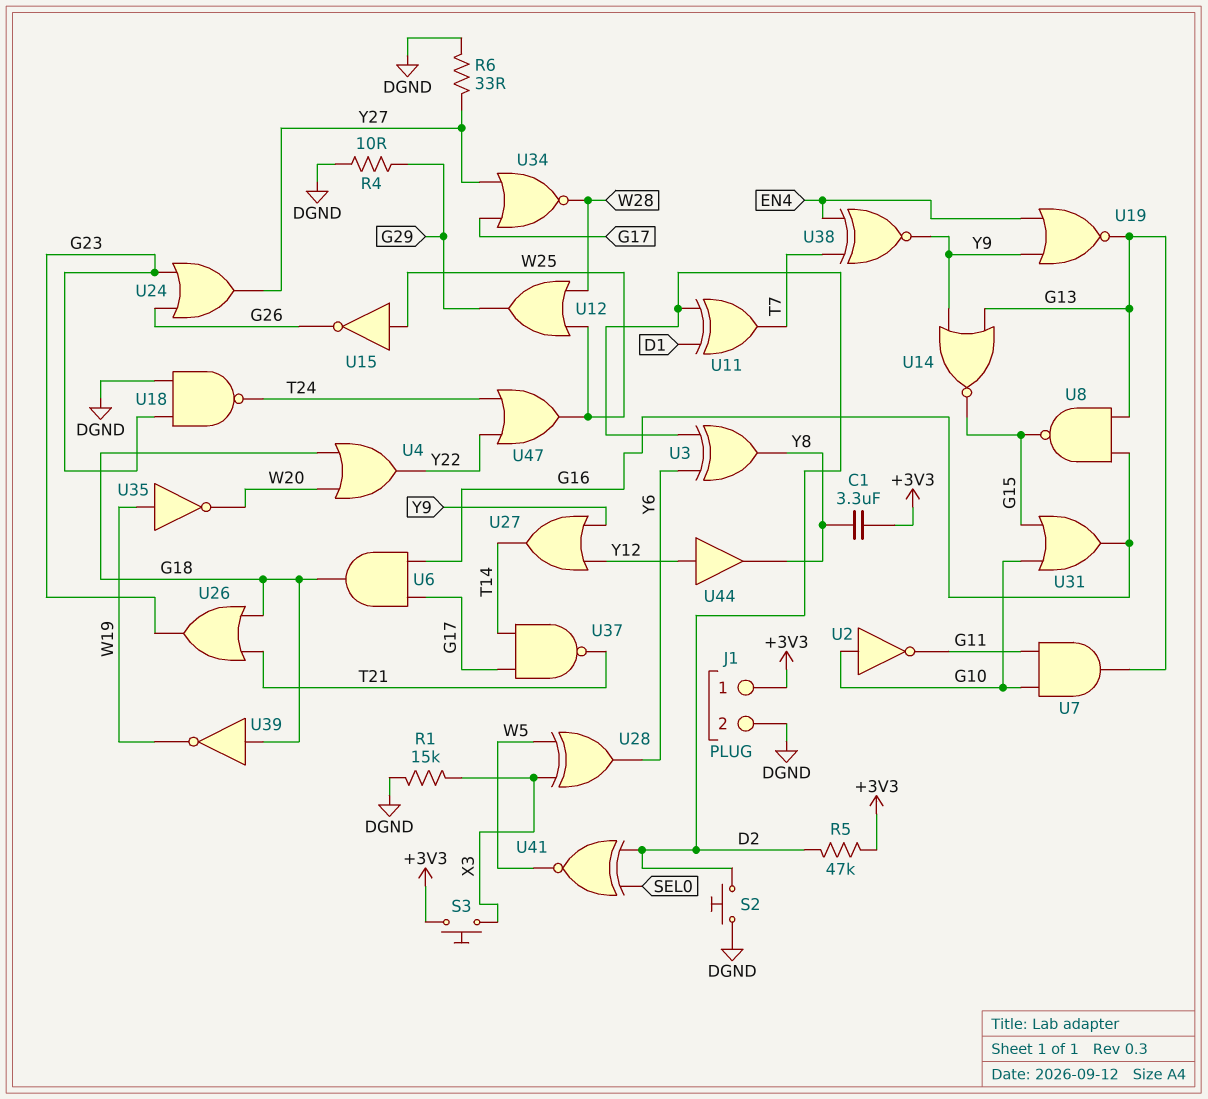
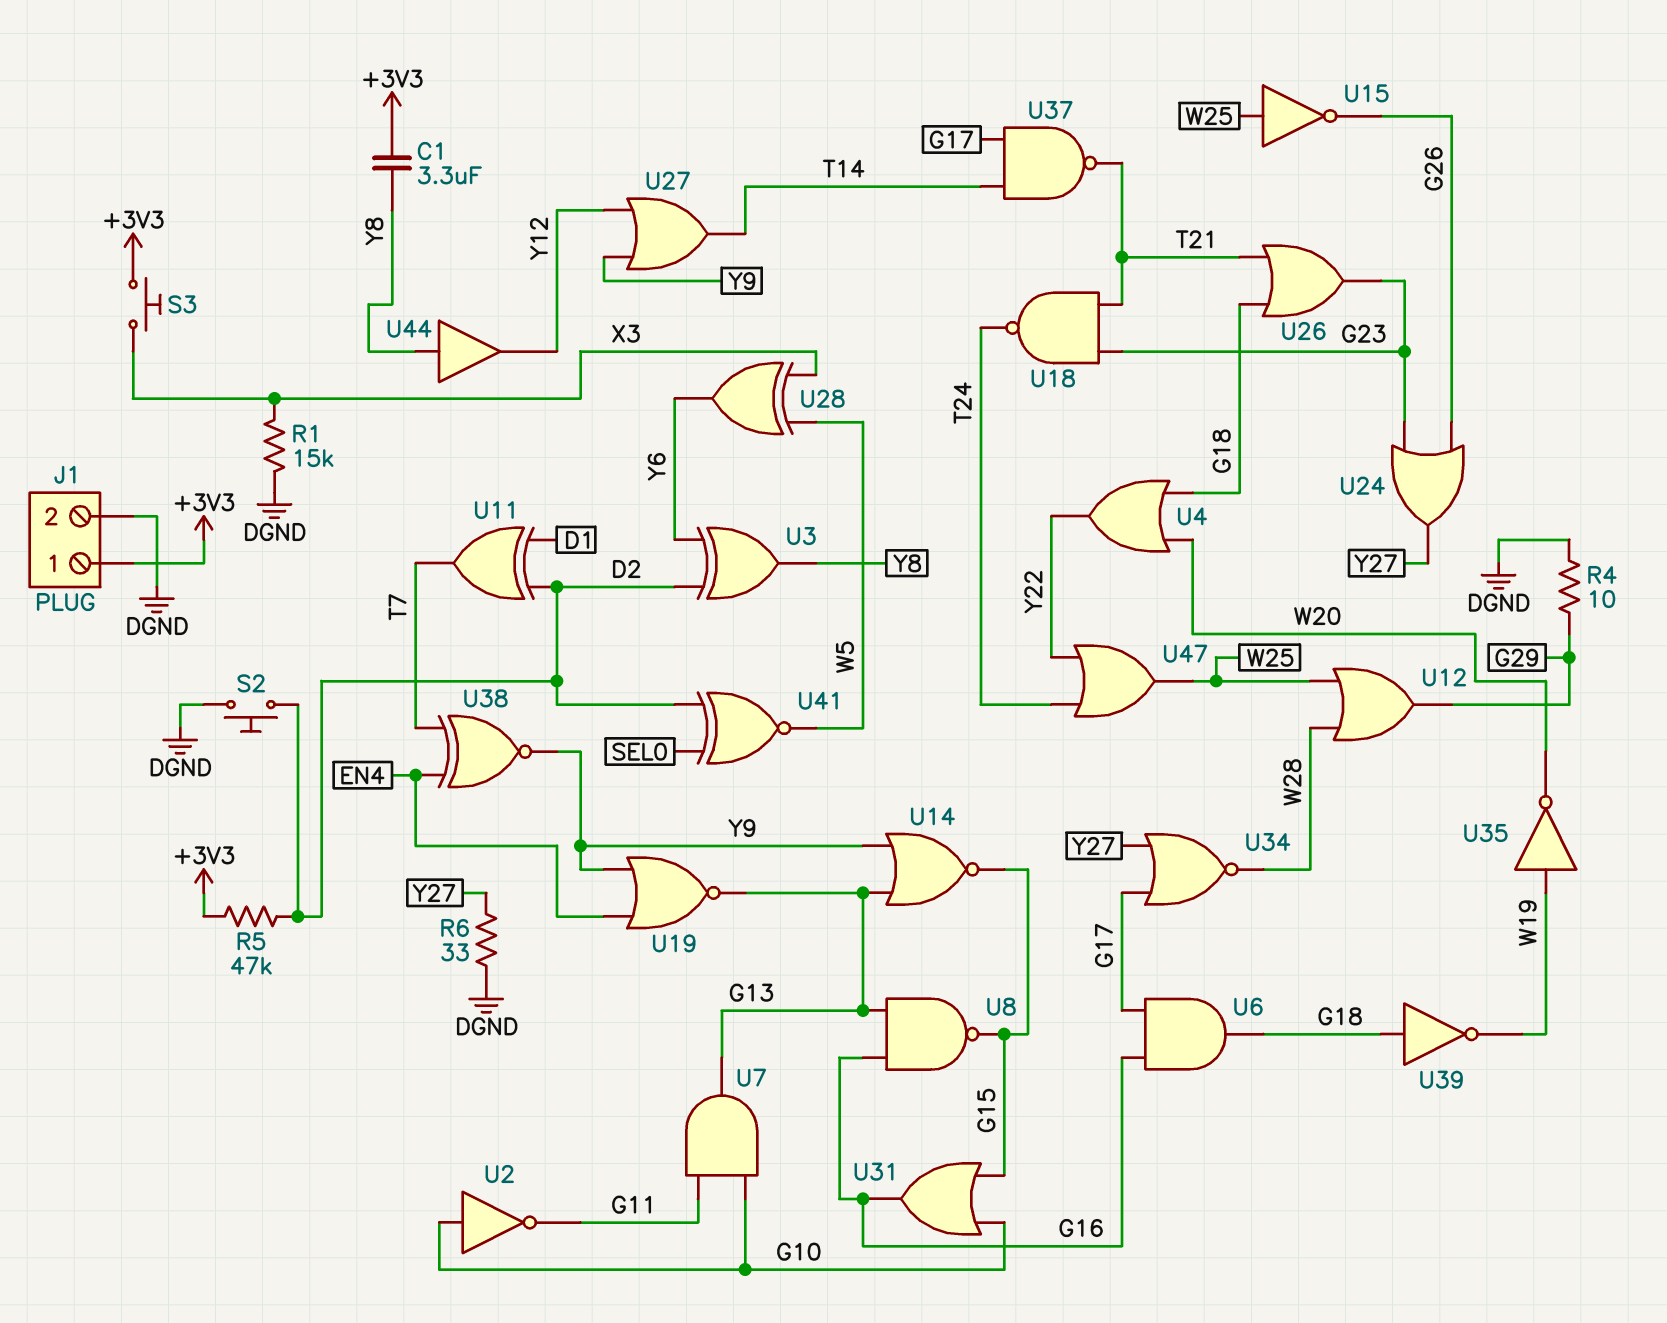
U18: NAND (in DGND, in G23, out T24) -> NAND (in G23, in T21, out T24)
U44: buffer (in Y12, out Y8) -> buffer (in Y8, out Y12)

